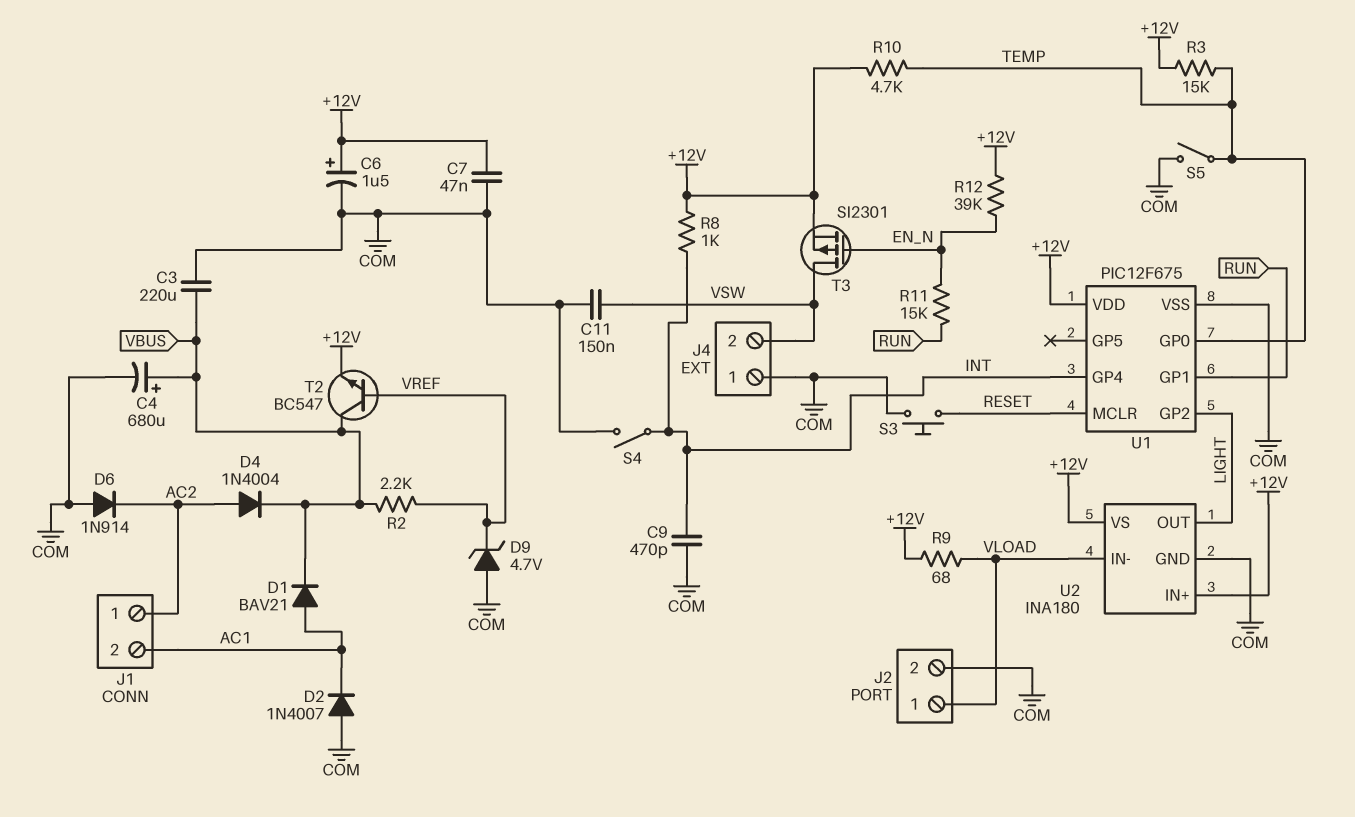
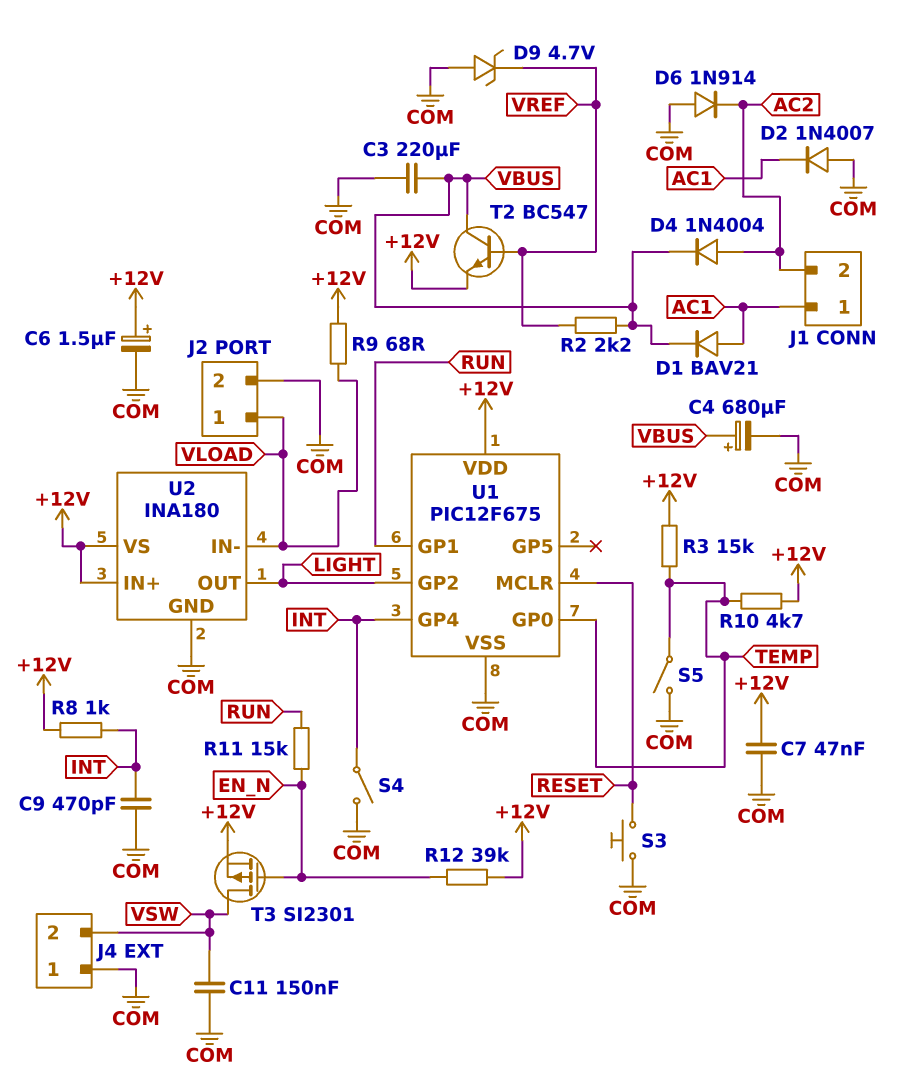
J1 pin 1: AC2 -> AC1
J1 pin 2: AC1 -> AC2

